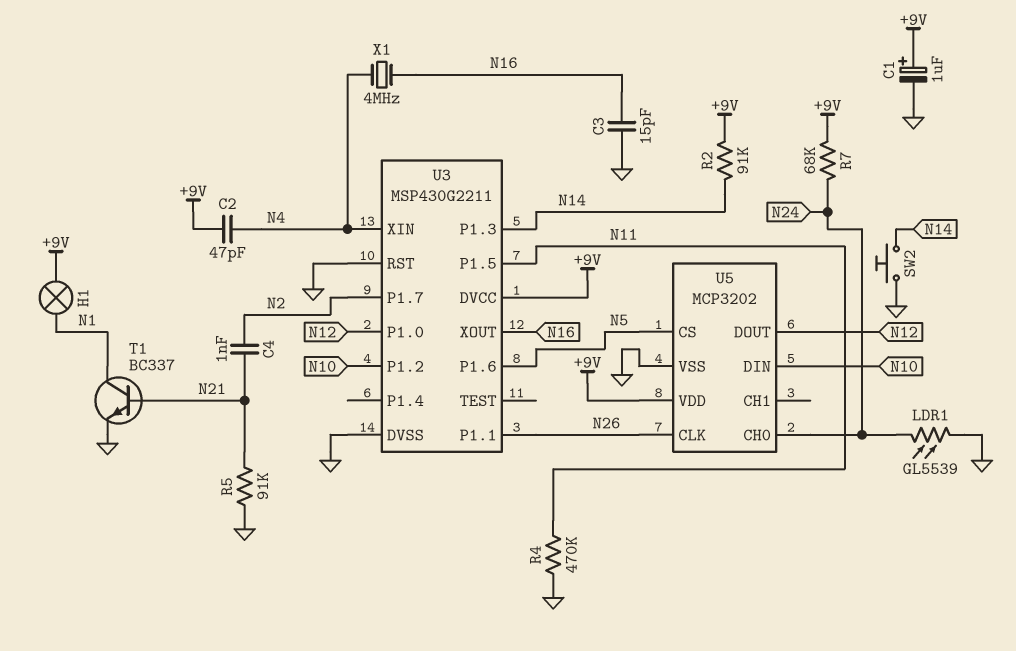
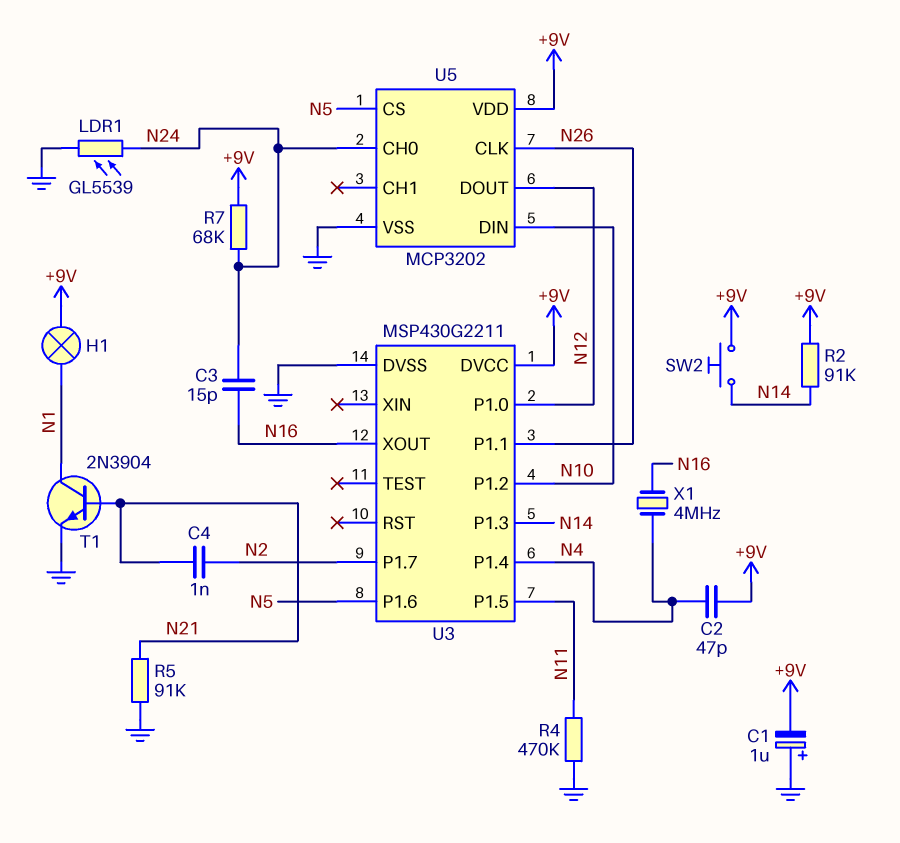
C1: 1uF (plus +9V, minus GND) -> 1uF (plus GND, minus +9V)
C3: 15pF (GND, N16) -> 15pF (N16, N24)
SW2: button (GND, N14) -> button (+9V, N14)
T1: NPN BC337 (B N21, C N1, E GND) -> NPN 2N3904 (B N21, C N1, E GND)
U3 pin P1.4: none -> N4
U3 pin RST: GND -> none
U3 pin XIN: N4 -> none

